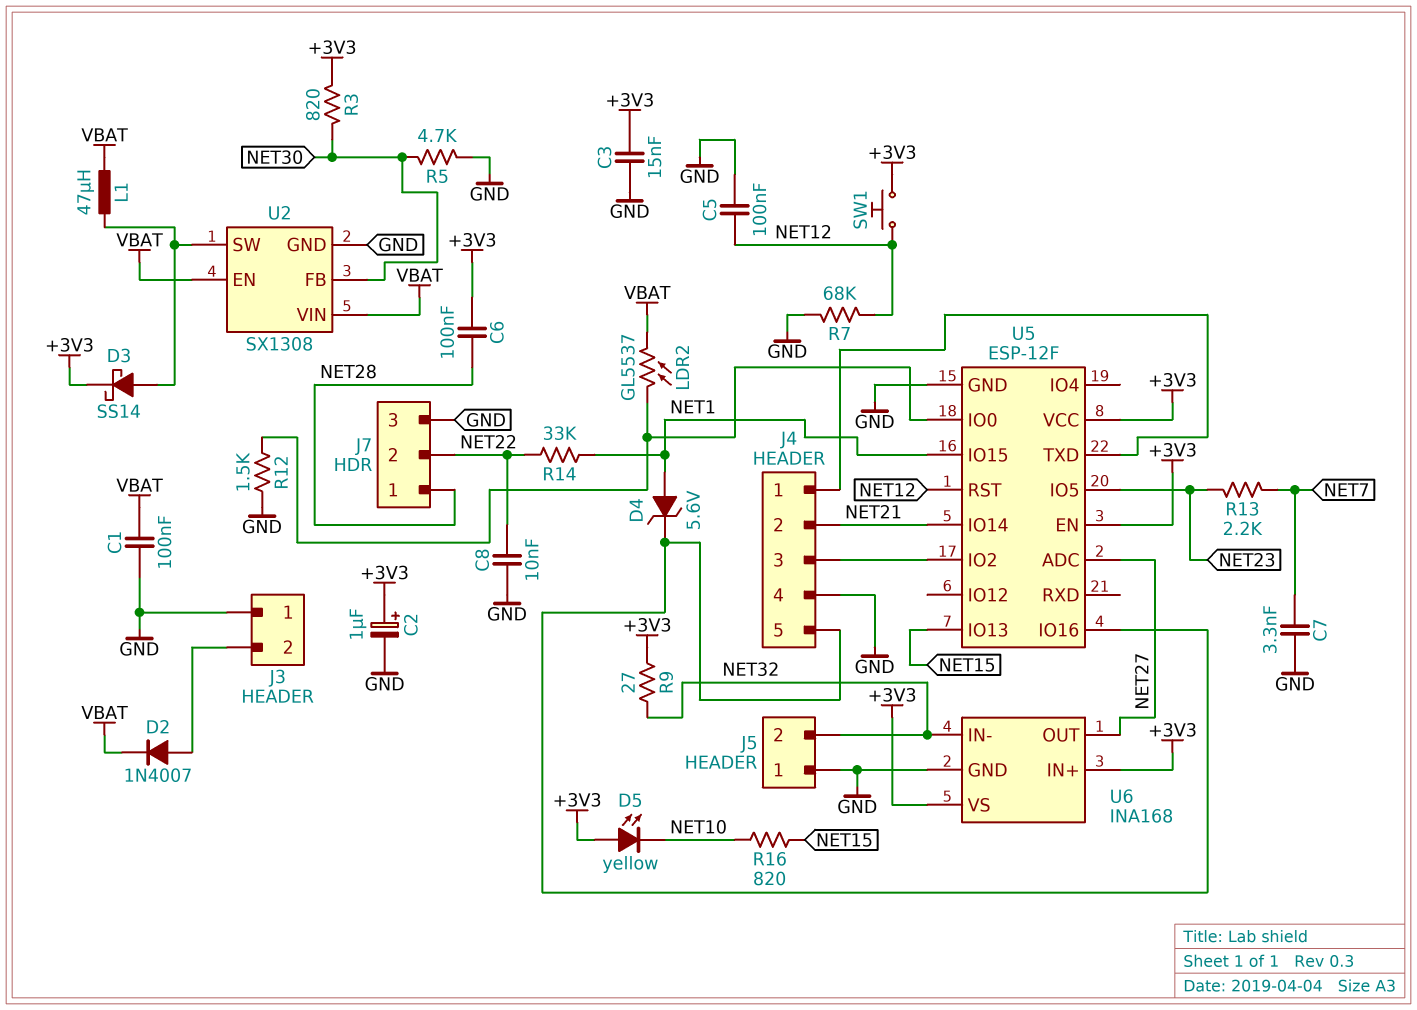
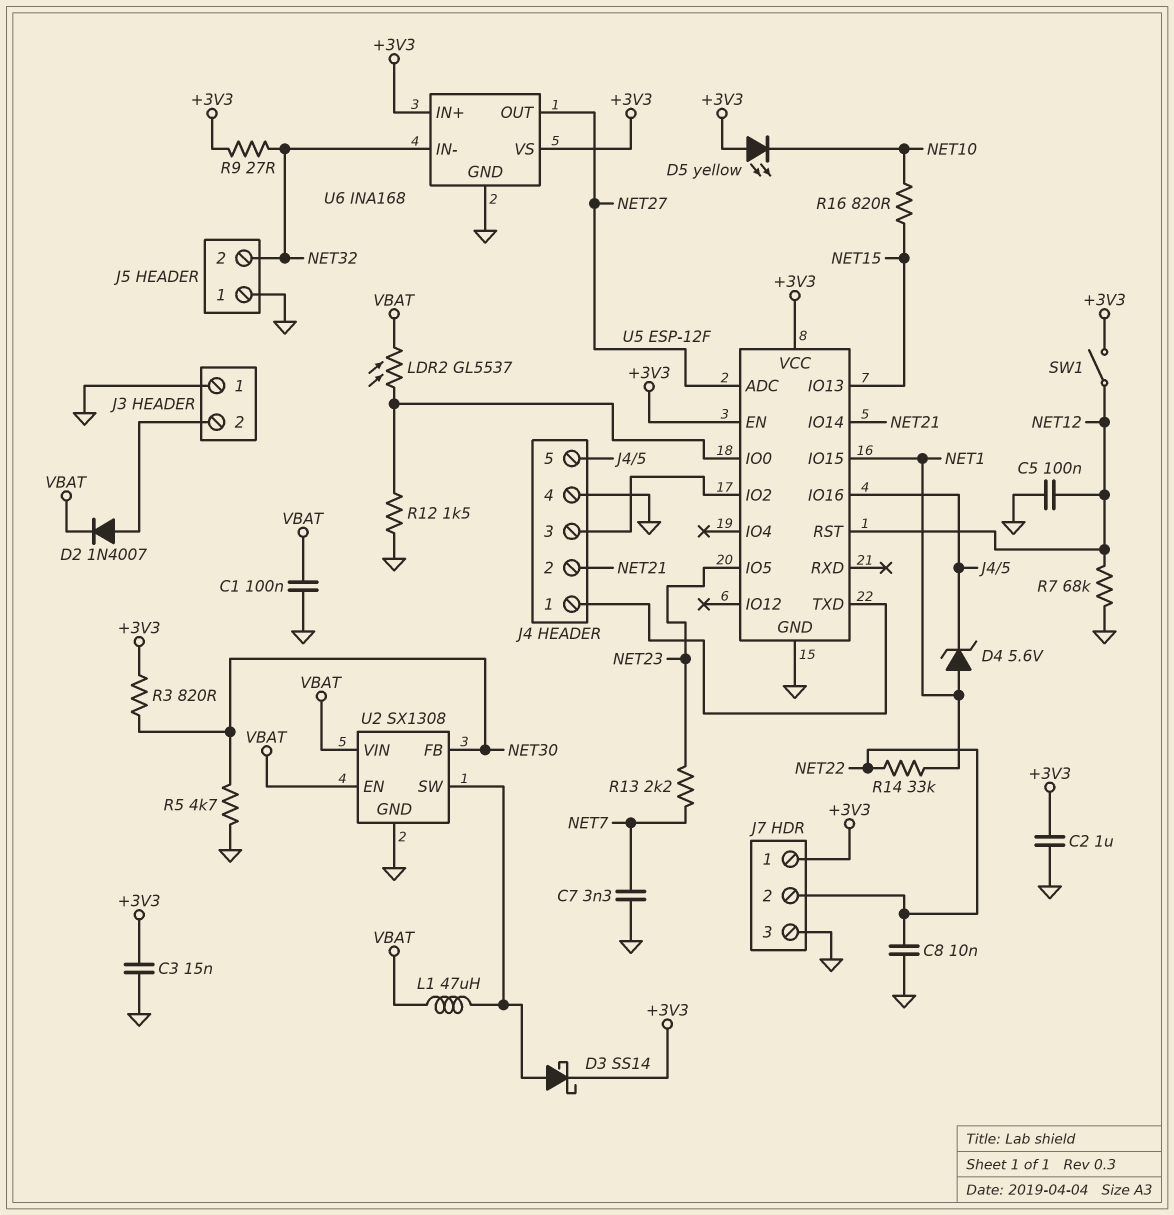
C2: 1uF (plus +3V3, minus GND) -> 1uF (+3V3, GND)
C6: 100nF (+3V3, NET28) -> none
J7 pin 1: NET28 -> +3V3
SW1: button (+3V3, NET12) -> switch (+3V3, NET12)

